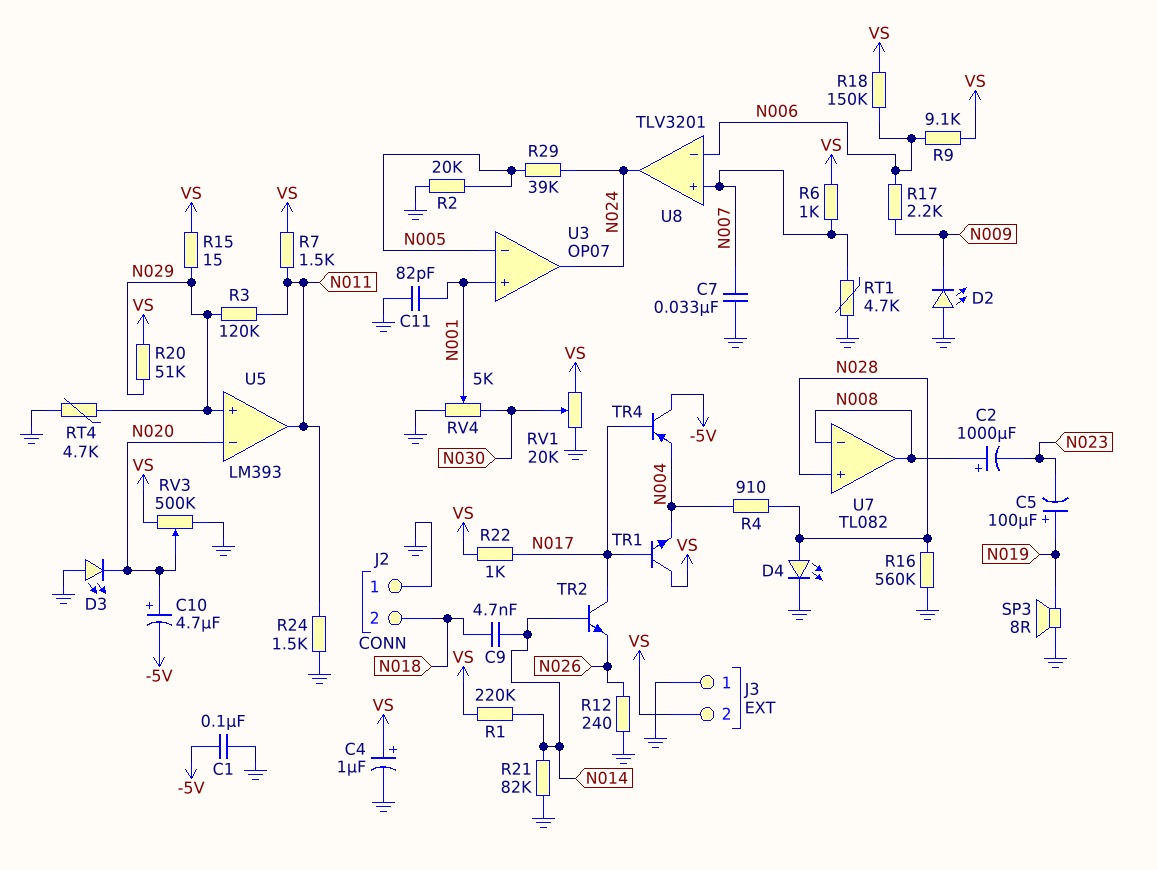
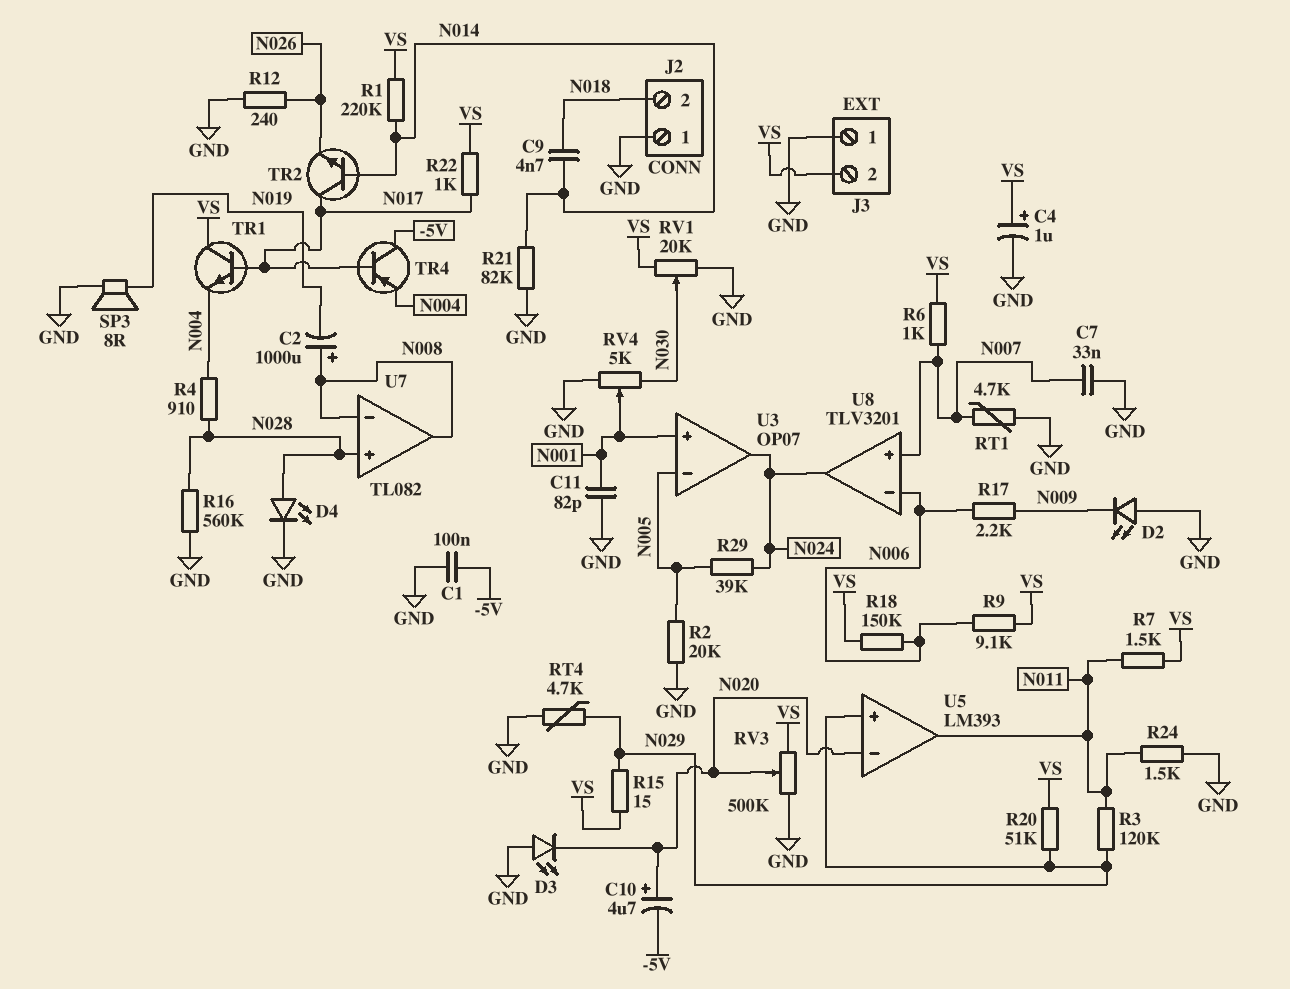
C2: 1000uF (plus N008, minus N023) -> 1000uF (plus N008, minus N019)
C5: 100uF (plus N019, minus N023) -> none

